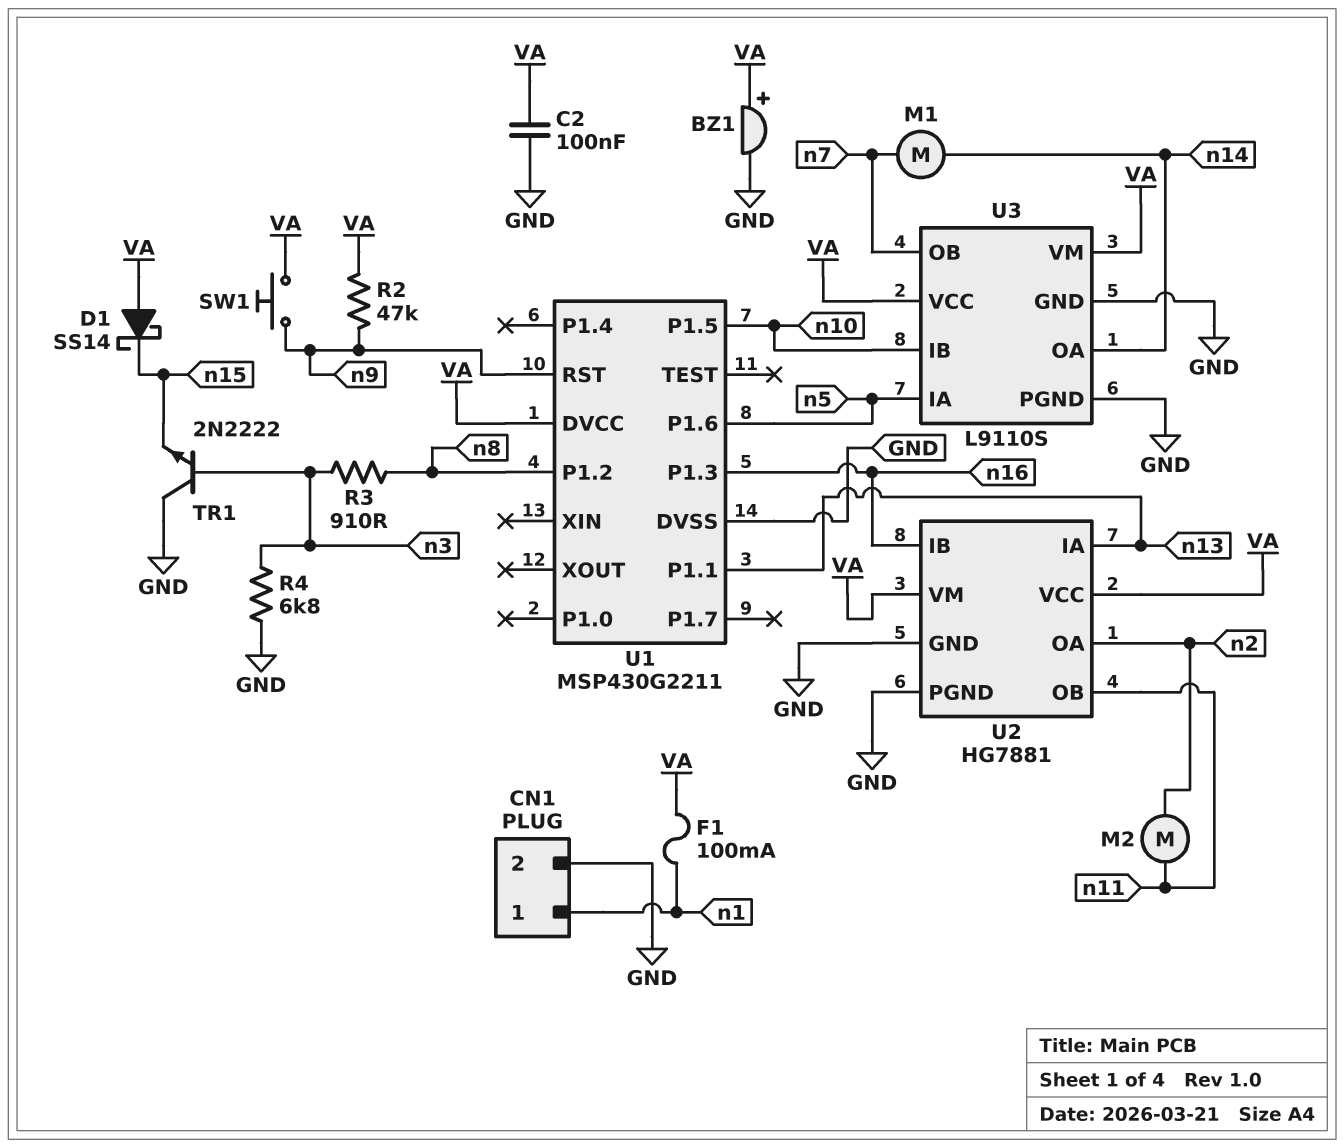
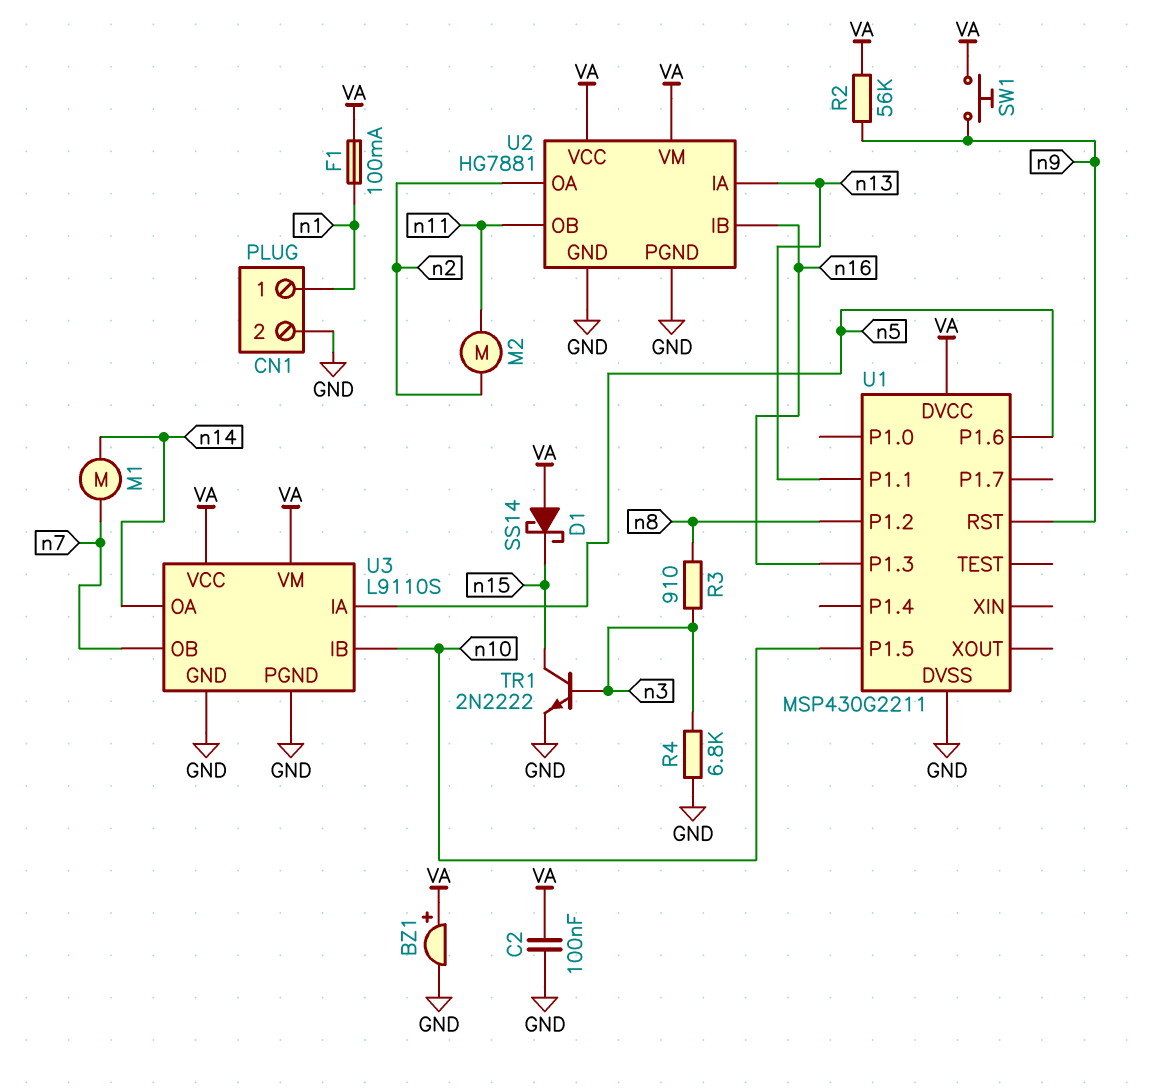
R2: 47k (VA, n9) -> 56k (VA, n9)
TR1: NPN 2N2222 (B n3, C GND, E n15) -> NPN 2N2222 (B n3, C n15, E GND)

